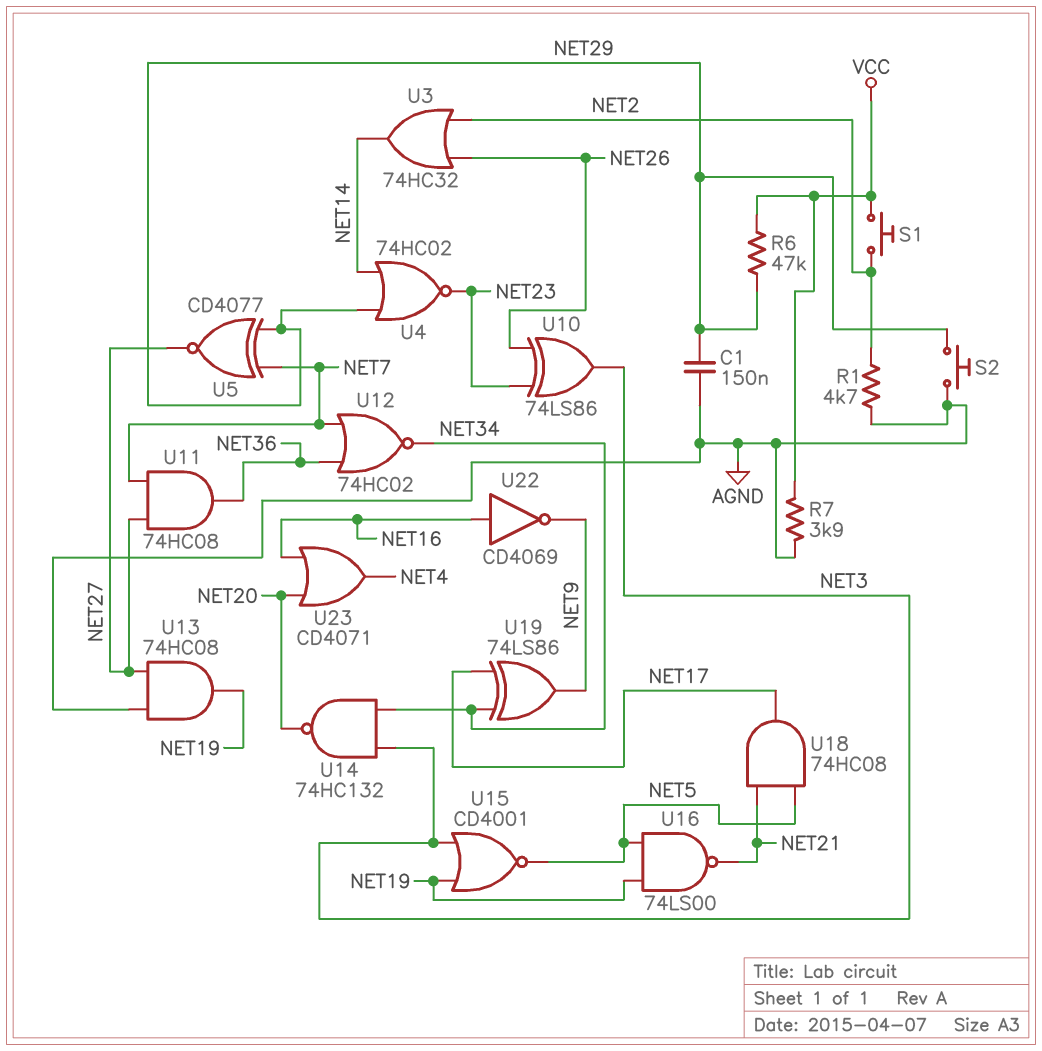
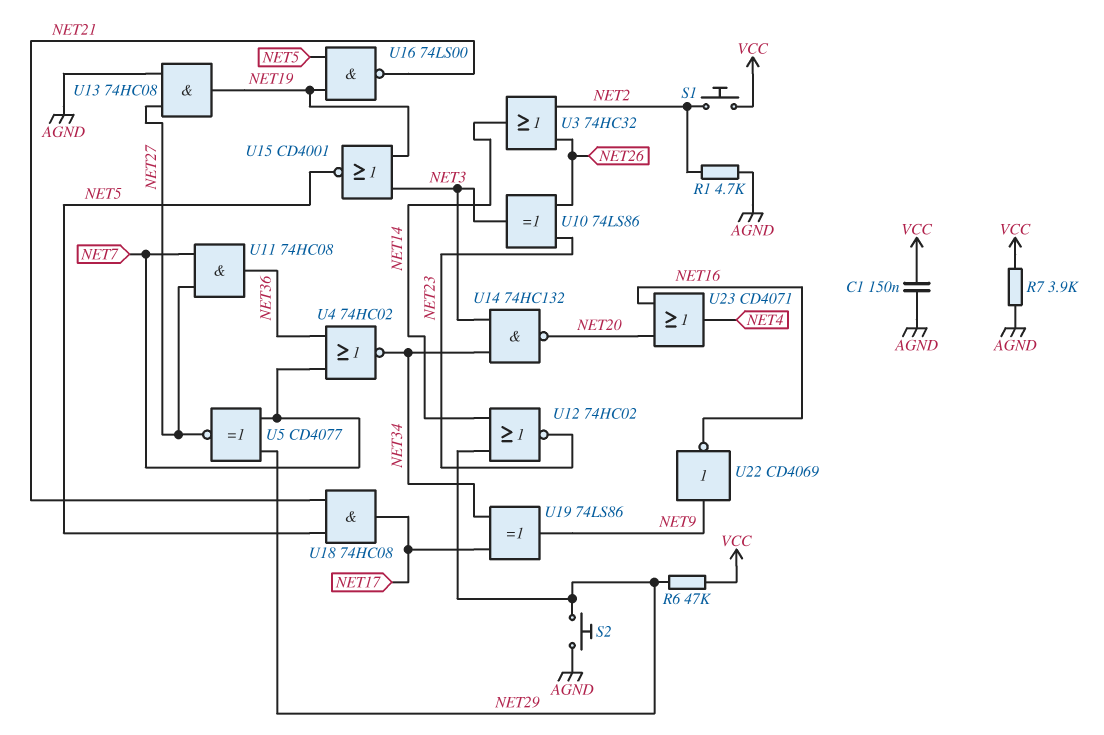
C1: 150nF (AGND, NET29) -> 150nF (AGND, VCC)
U4: NOR 74HC02 (in NET14, in NET29, out NET23) -> NOR 74HC02 (in NET7, in NET36, out NET34)
U12: NOR 74HC02 (in NET7, in NET36, out NET34) -> NOR 74HC02 (in NET14, in NET29, out NET23)
U22: NOT CD4069 (in NET16, out NET9) -> NOT CD4069 (in NET9, out NET16)

